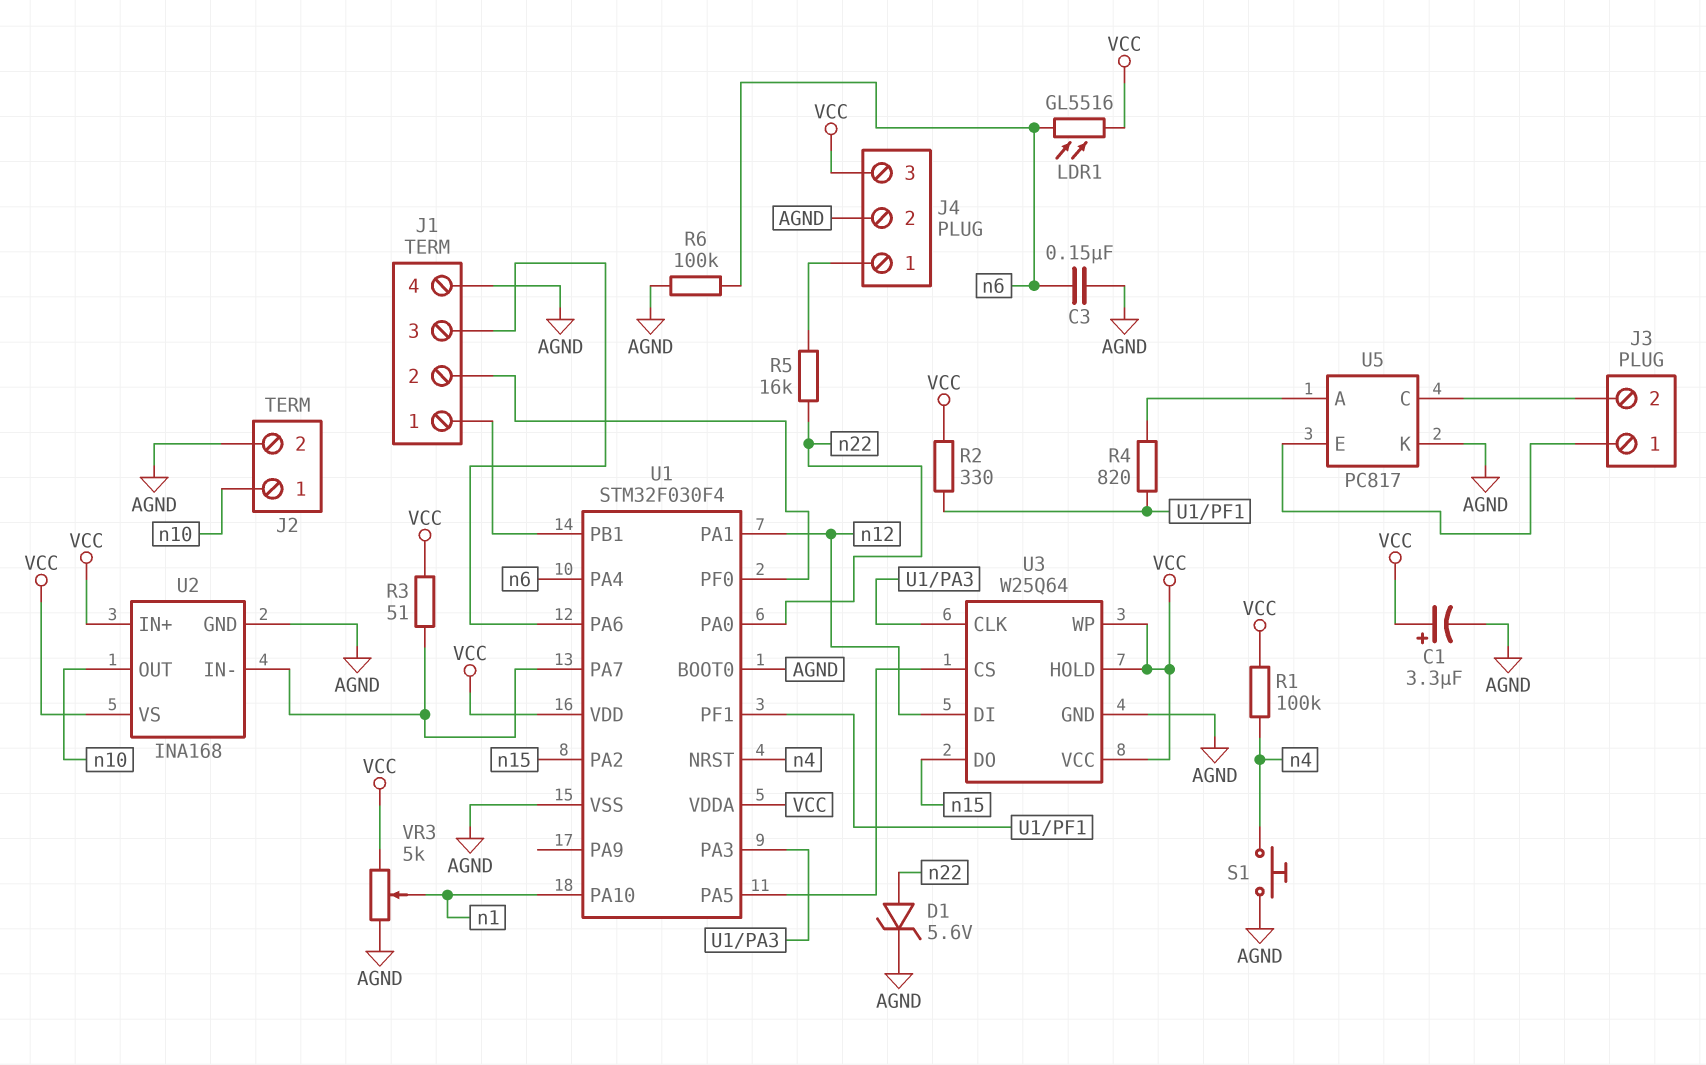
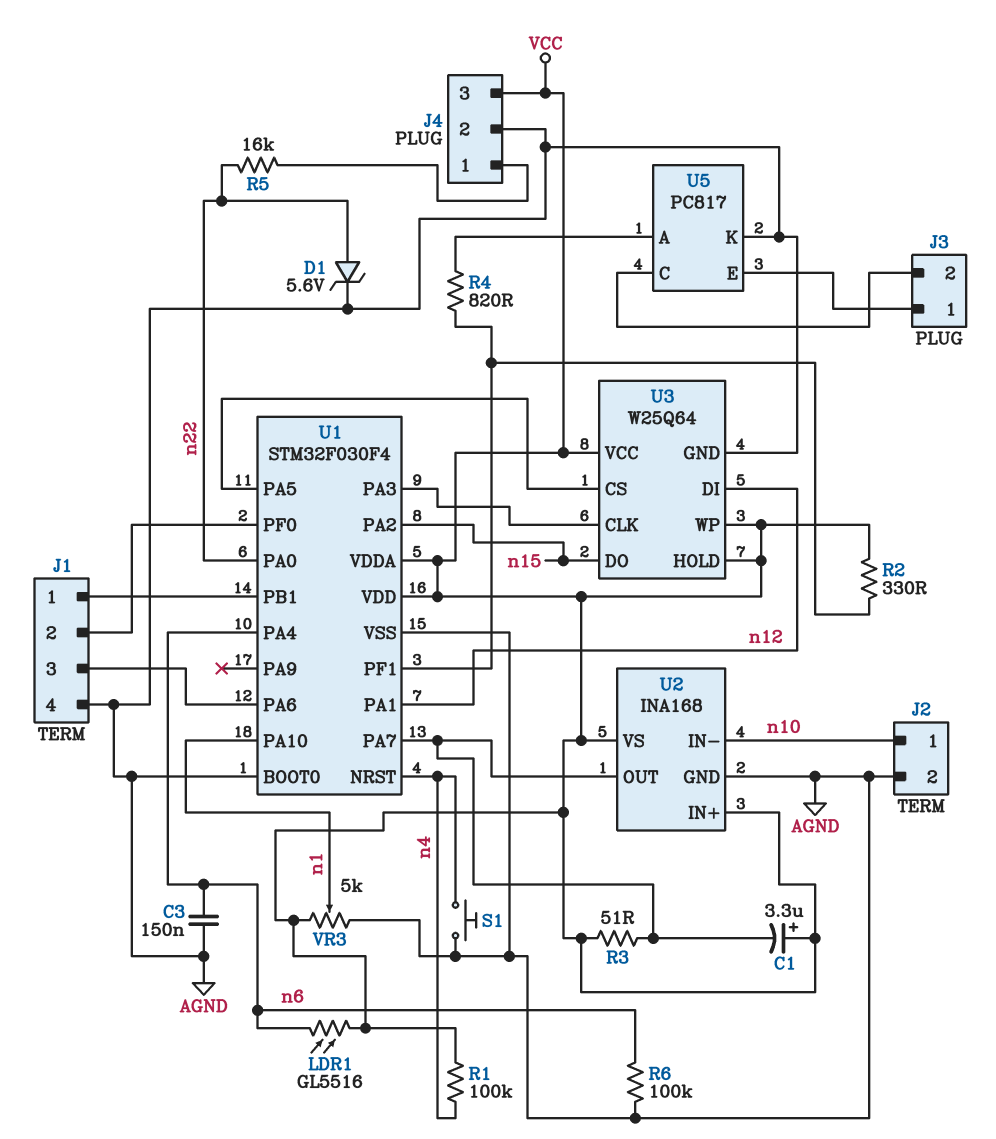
C1: 3.3uF (plus VCC, minus AGND) -> 3.3uF (plus VCC, minus U1/PA7)
U2 pin IN-: U1/PA7 -> n10
U2 pin OUT: n10 -> U1/PA7

